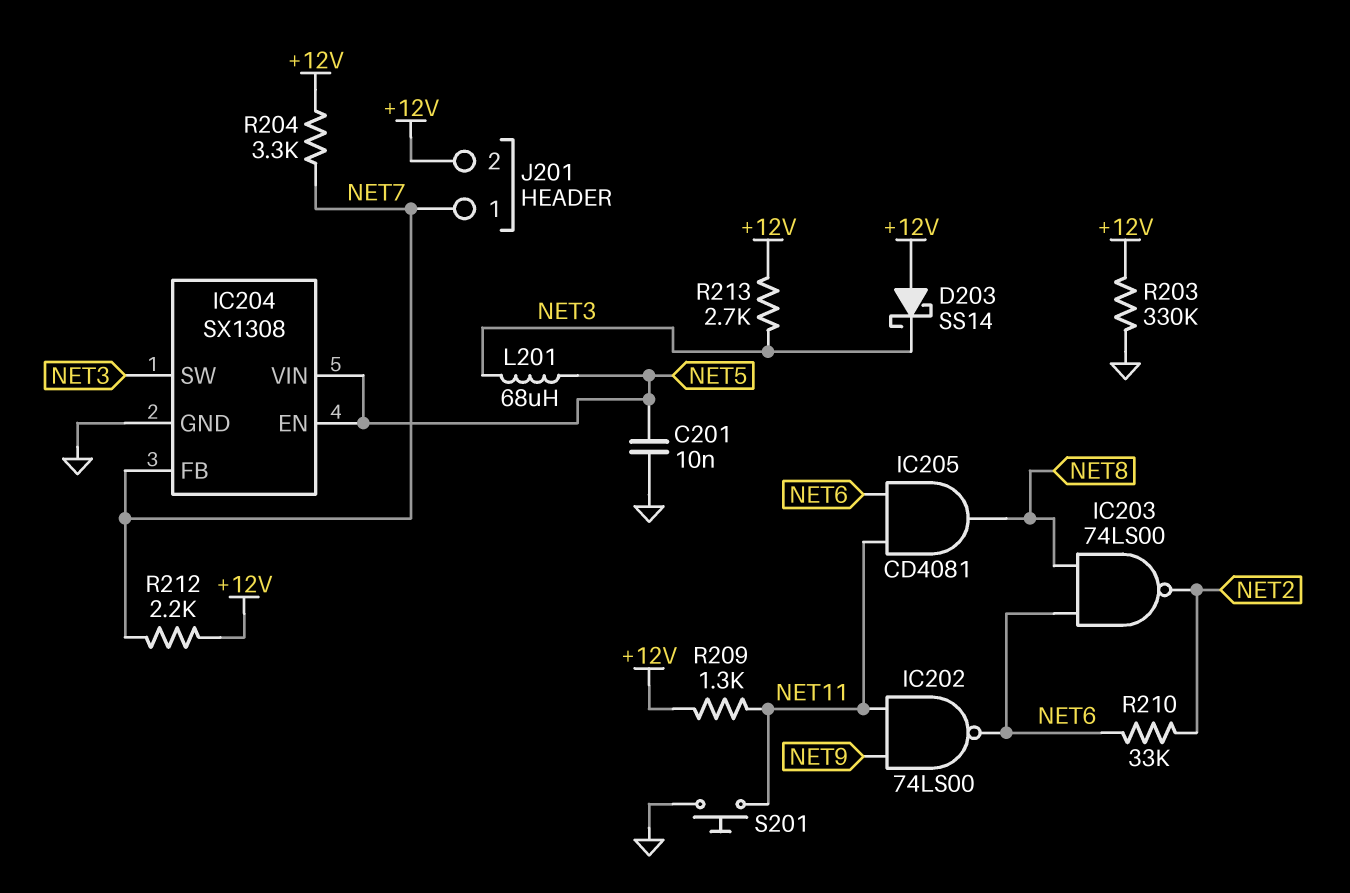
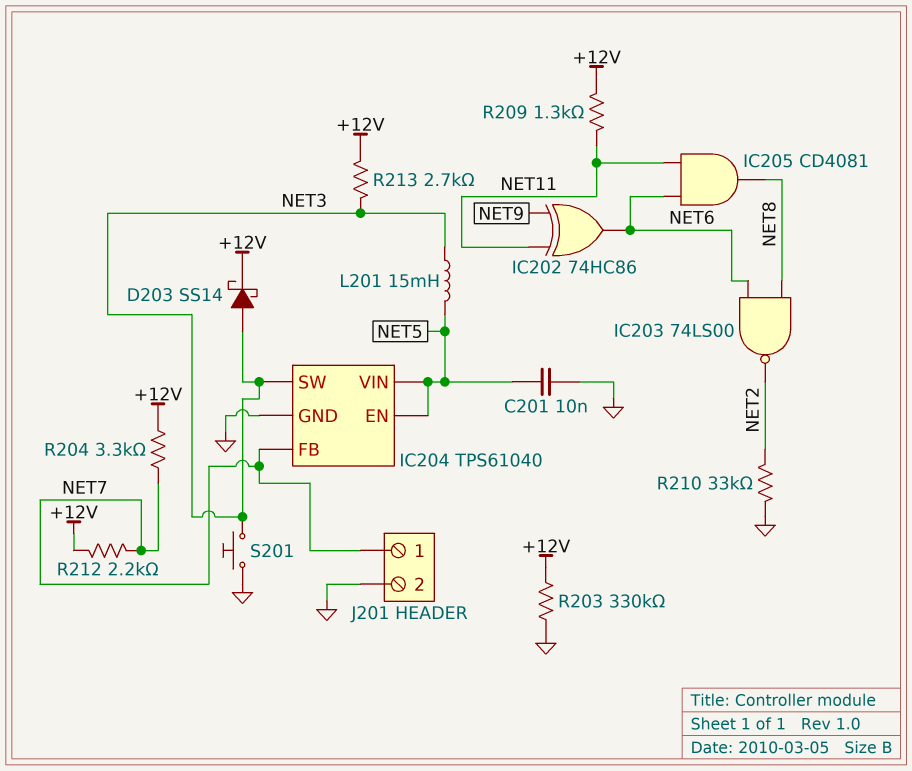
D203: schottky SS14 (A +12V, K NET3) -> schottky SS14 (A NET3, K +12V)
IC202: NAND 74LS00 (in NET9, in NET11, out NET6) -> XOR 74HC86 (in NET9, in NET11, out NET6)
IC204: SX1308 -> TPS61040
J201 pin 2: +12V -> GND
L201: 68uH (NET3, NET5) -> 15mH (NET3, NET5)
R210: 33k (NET2, NET6) -> 33k (GND, NET2)
S201: button (GND, NET11) -> button (GND, NET3)

